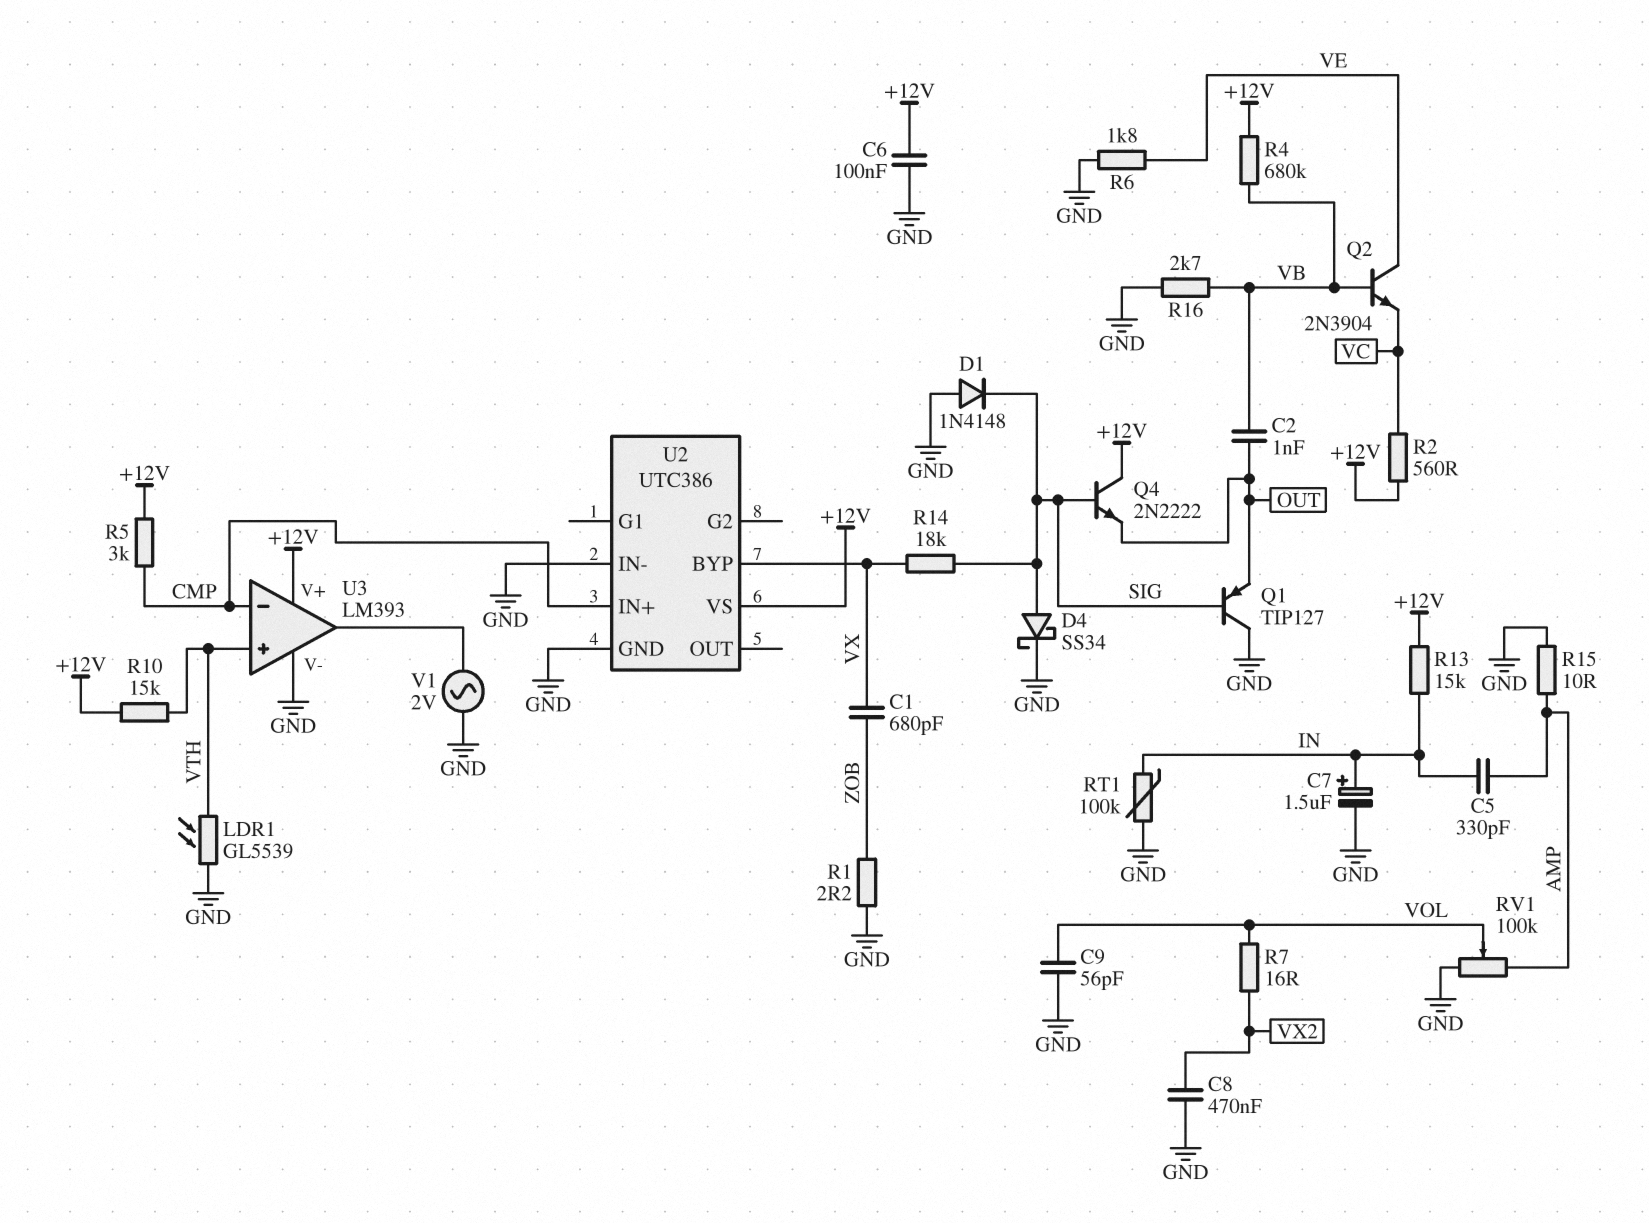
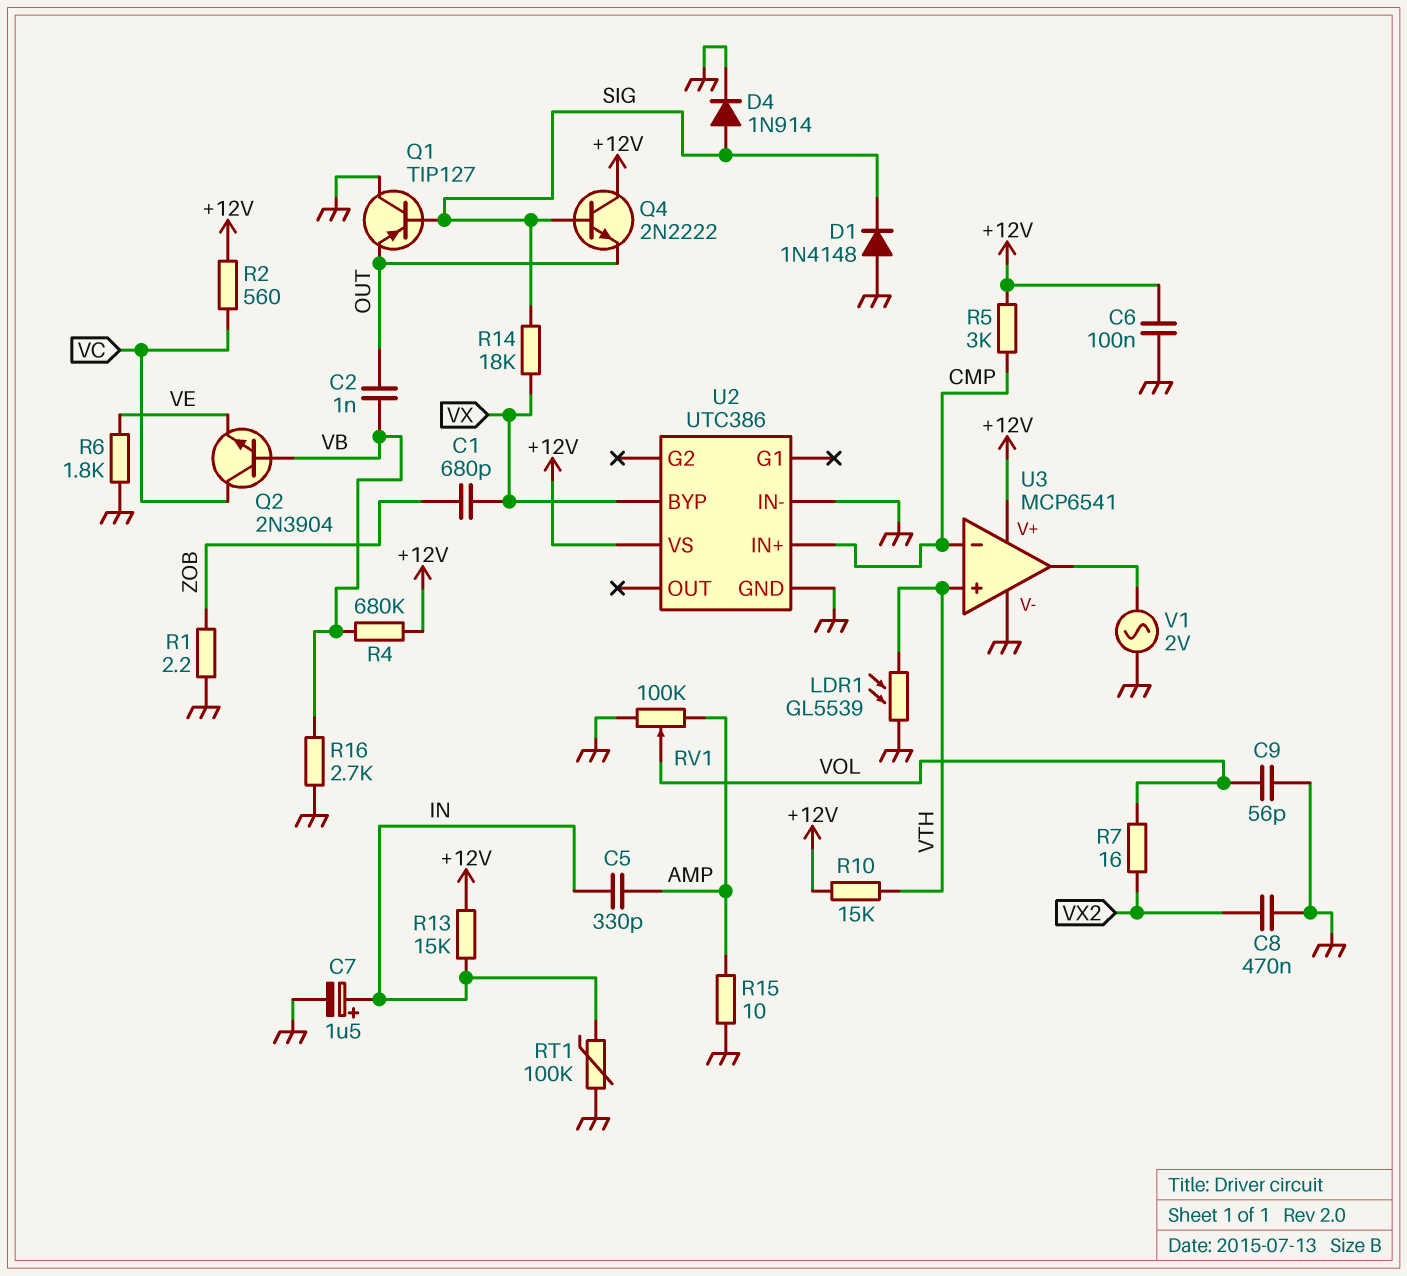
D4: schottky SS34 (A SIG, K GND) -> diode 1N914 (A SIG, K GND)
Q2: NPN 2N3904 (B VB, C VE, E VC) -> NPN 2N3904 (B VB, C VC, E VE)
U3: LM393 -> MCP6541

